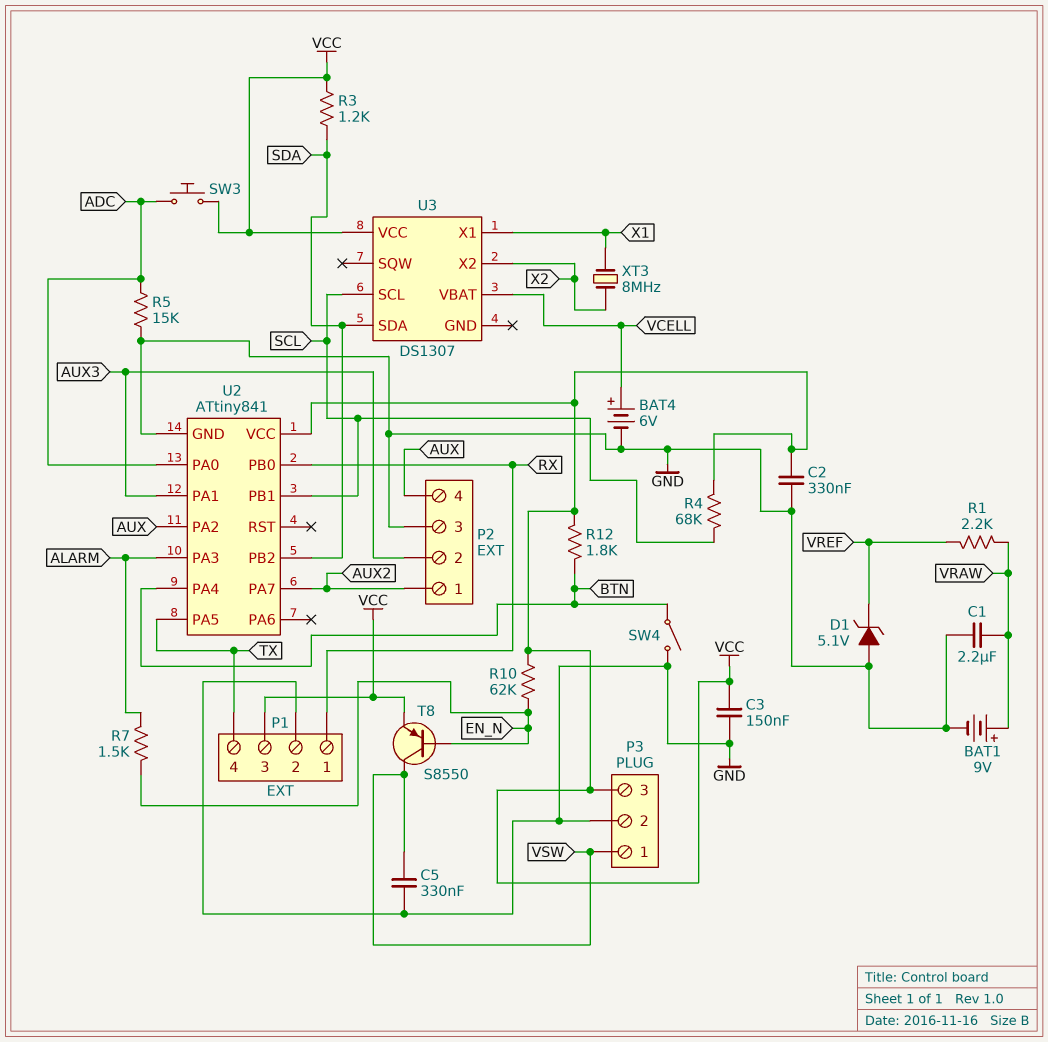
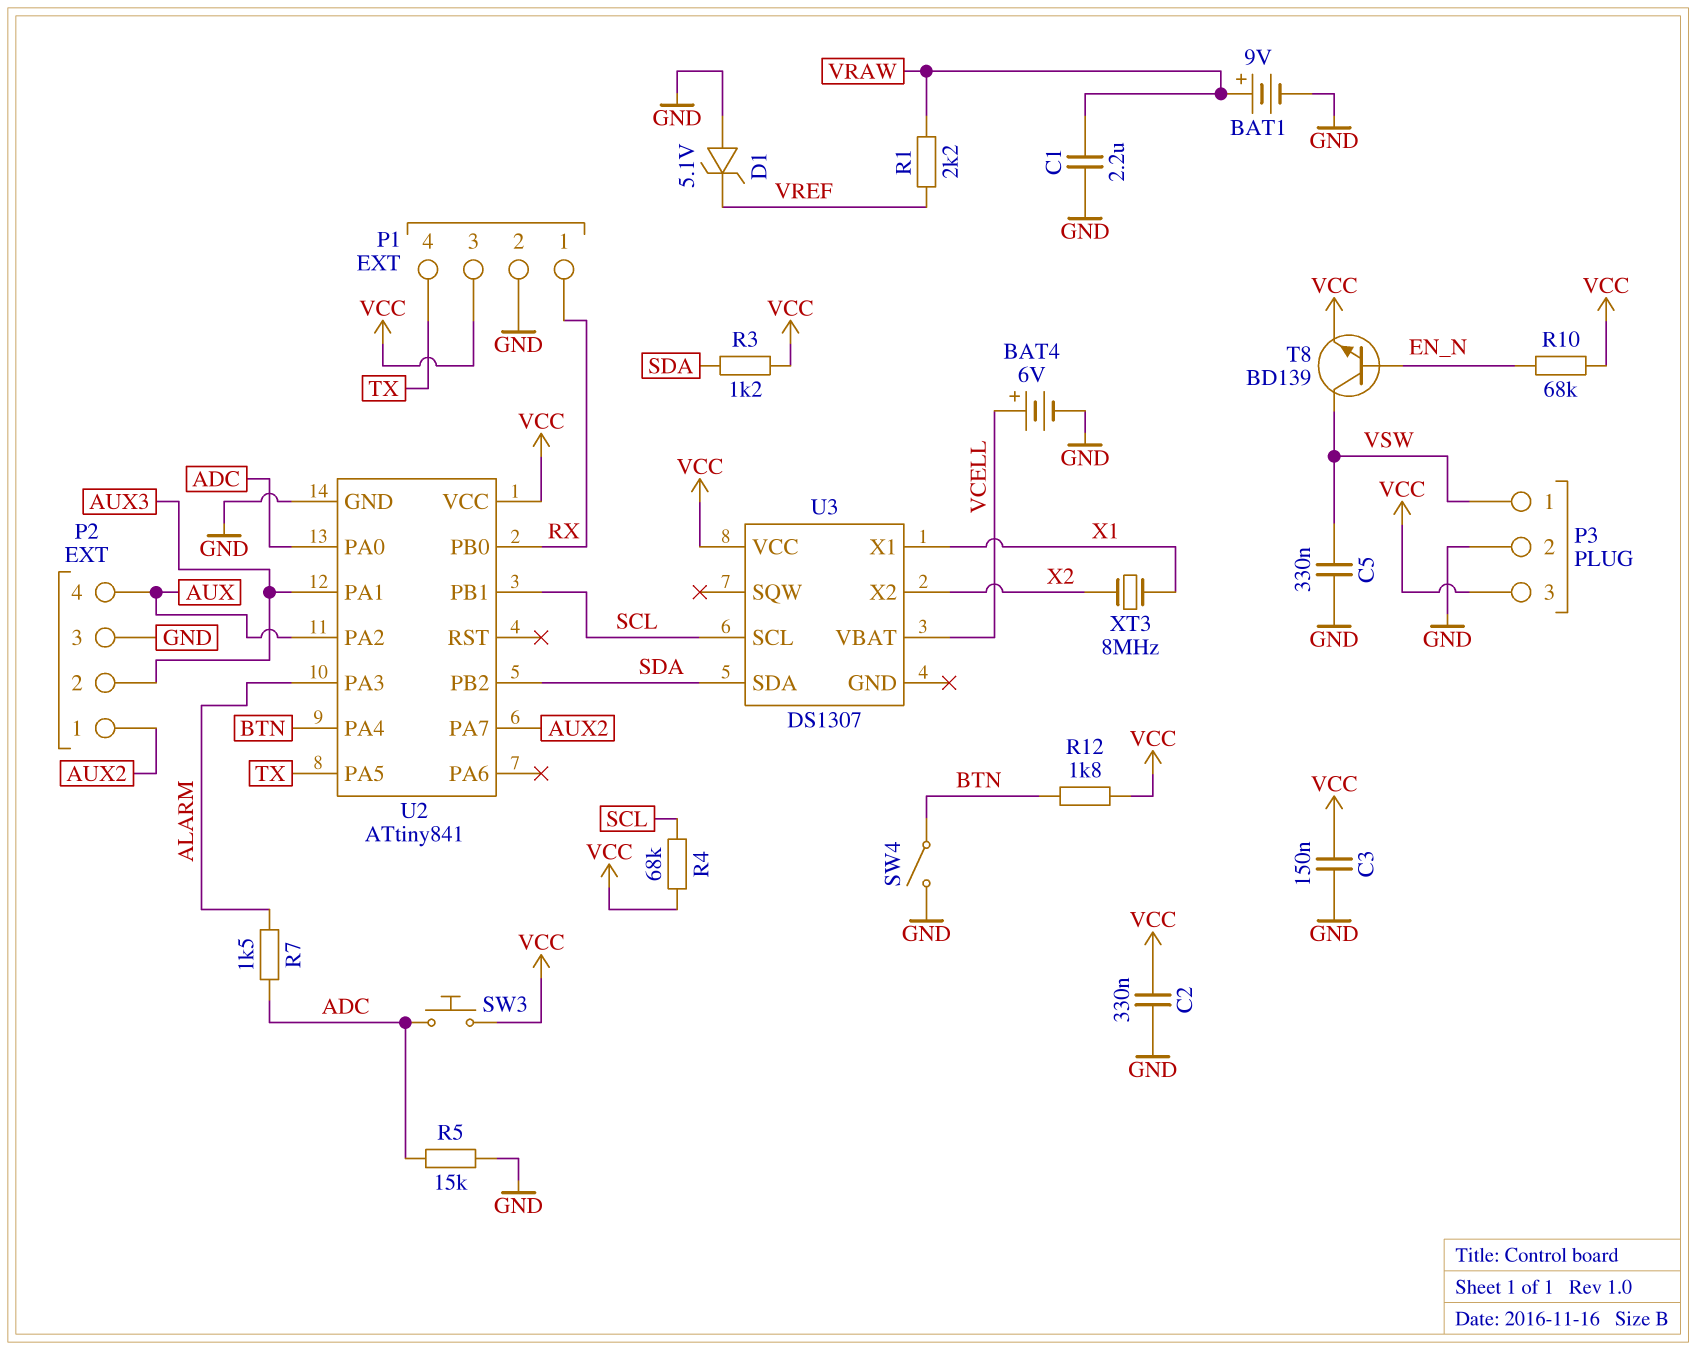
R7: 1.5k (ALARM, EN_N) -> 1.5k (ADC, ALARM)
R10: 62k (EN_N, VCC) -> 68k (EN_N, VCC)
T8: PNP S8550 (B EN_N, C VSW, E VCC) -> NPN BD139 (B EN_N, C VSW, E VCC)

